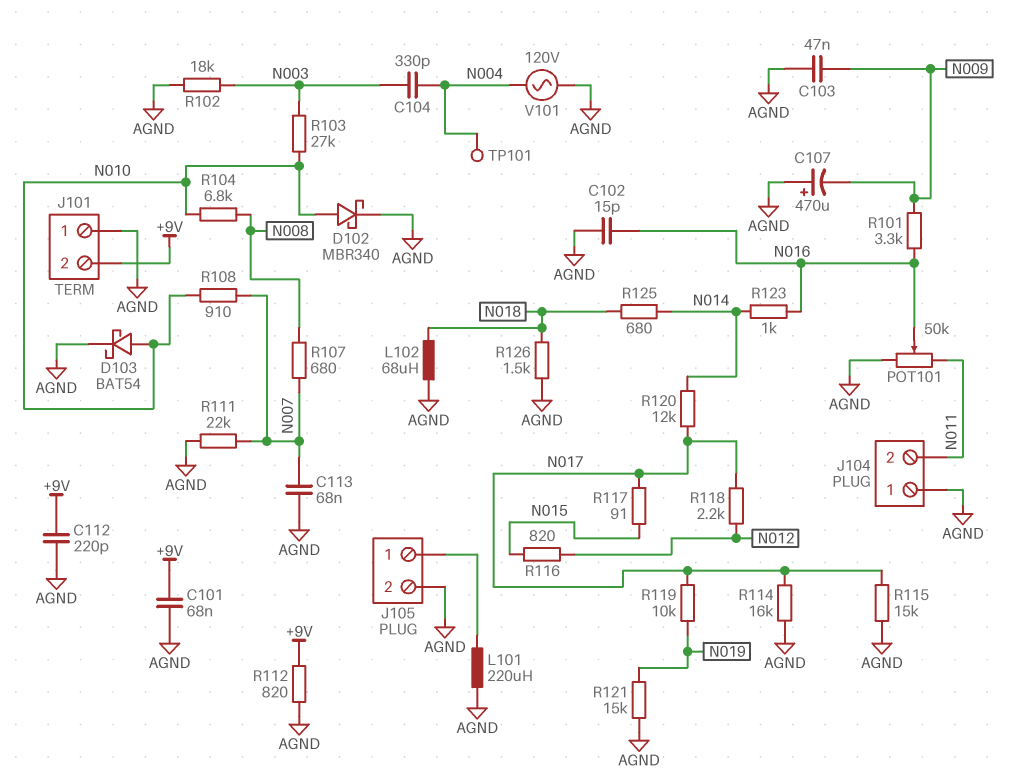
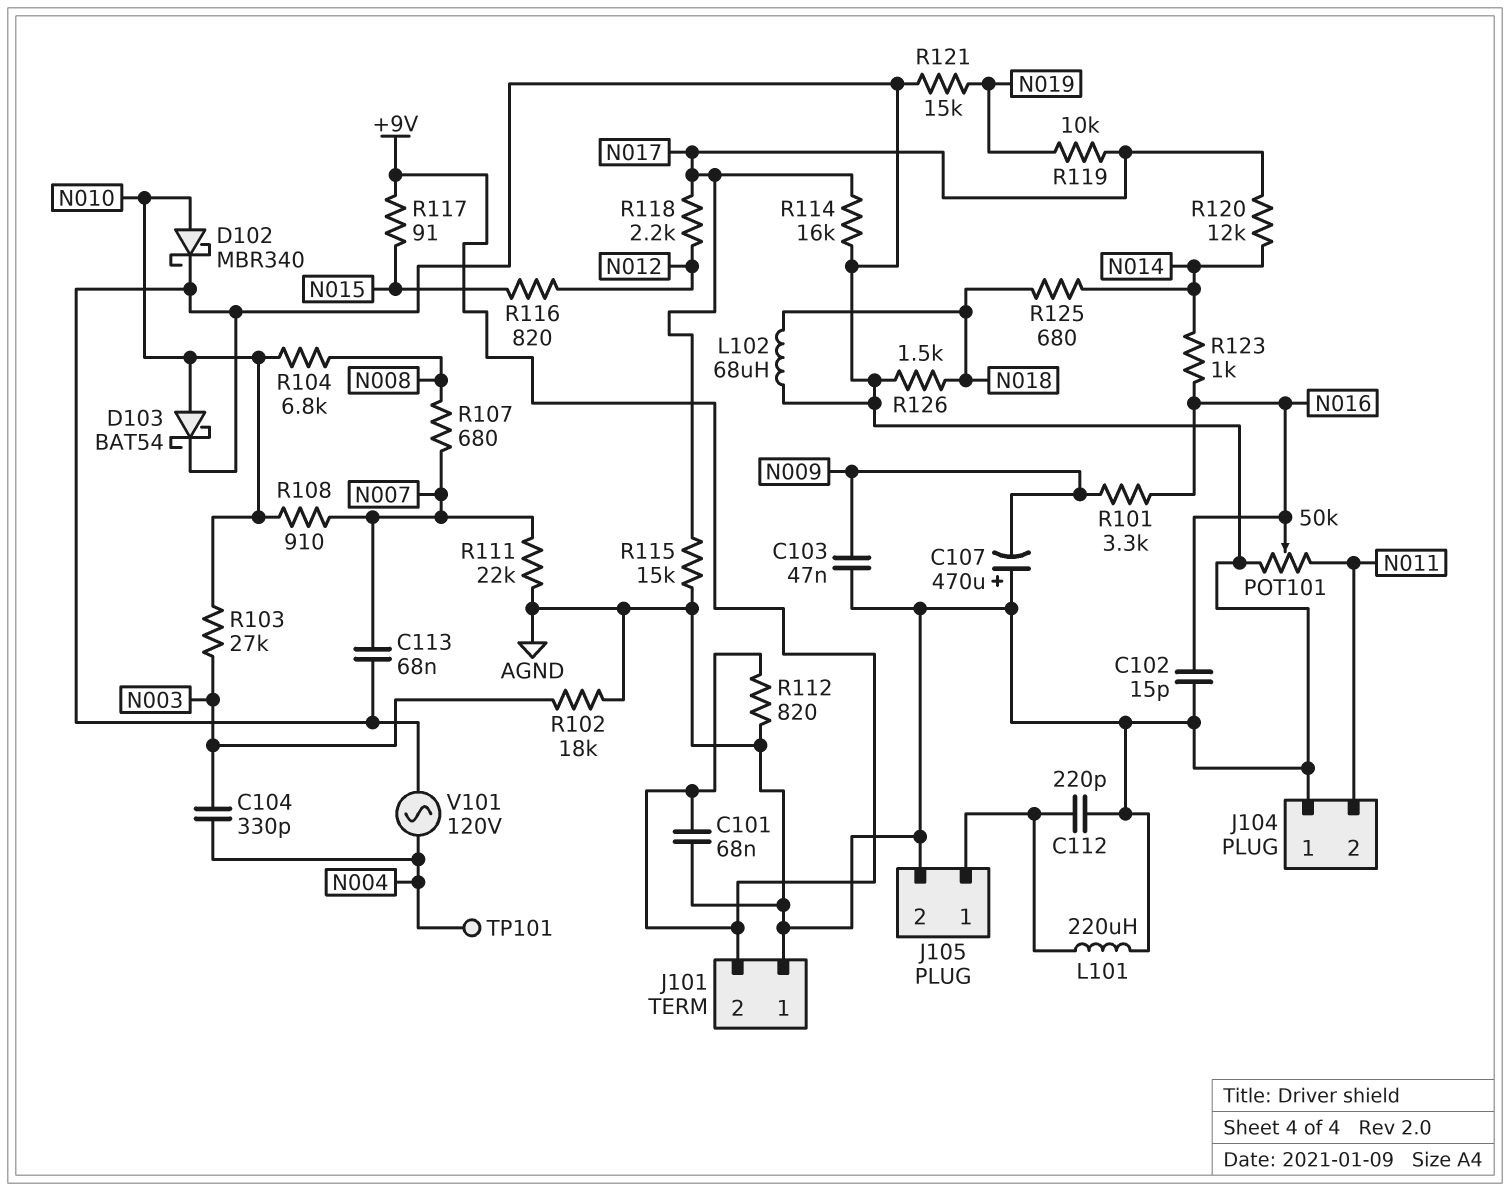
C112: 220pF (+9V, AGND) -> 220pF (AGND, J105/1)
R117: 91 (N015, N017) -> 91 (+9V, N015)

